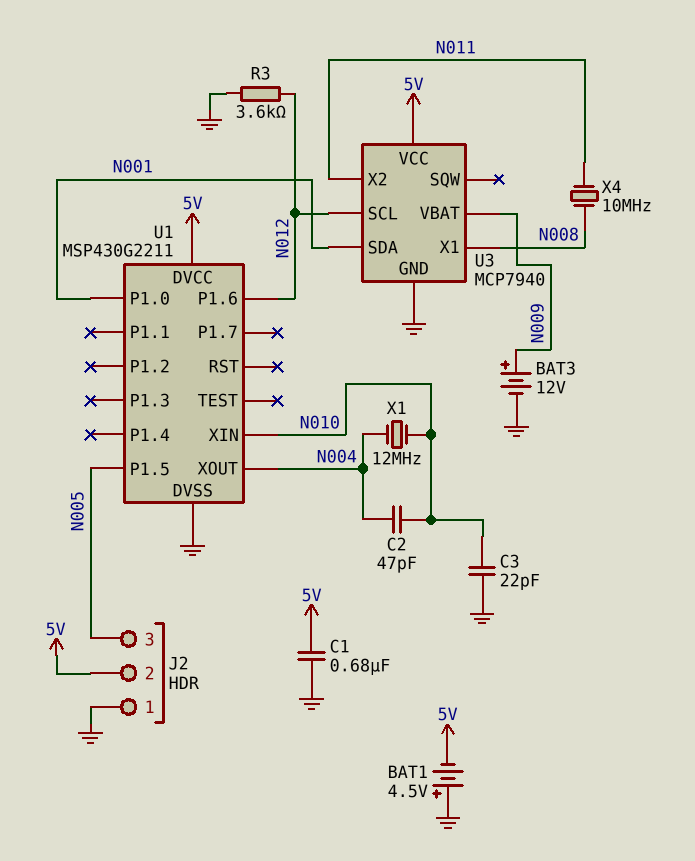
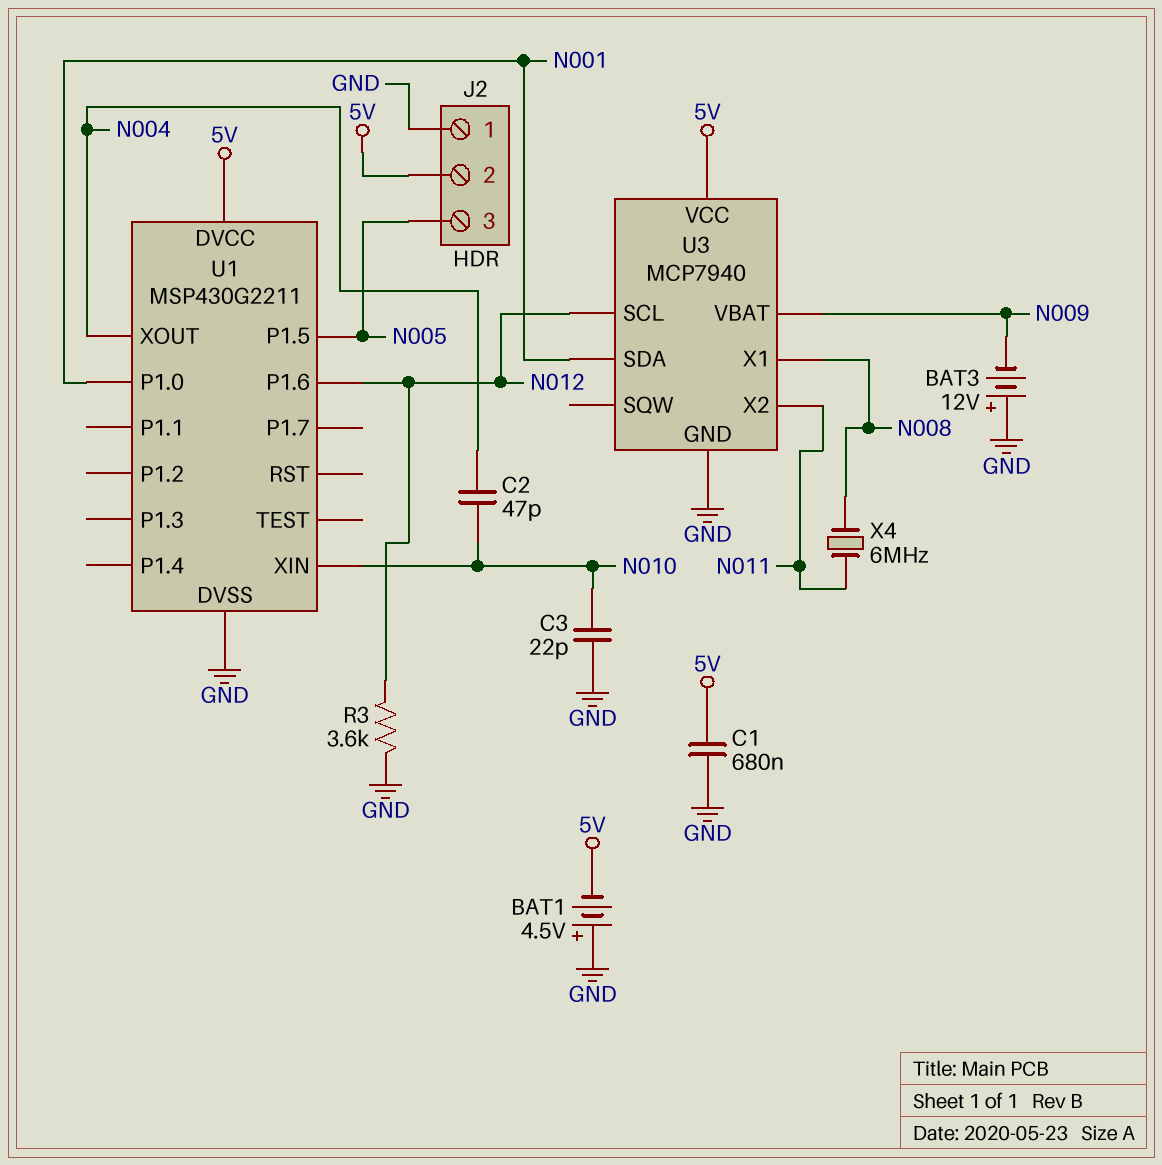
BAT3: 12V (plus N009, minus GND) -> 12V (plus GND, minus N009)
X1: 12MHz (N004, N010) -> none
X4: 10MHz (N008, N011) -> 6MHz (N008, N011)

